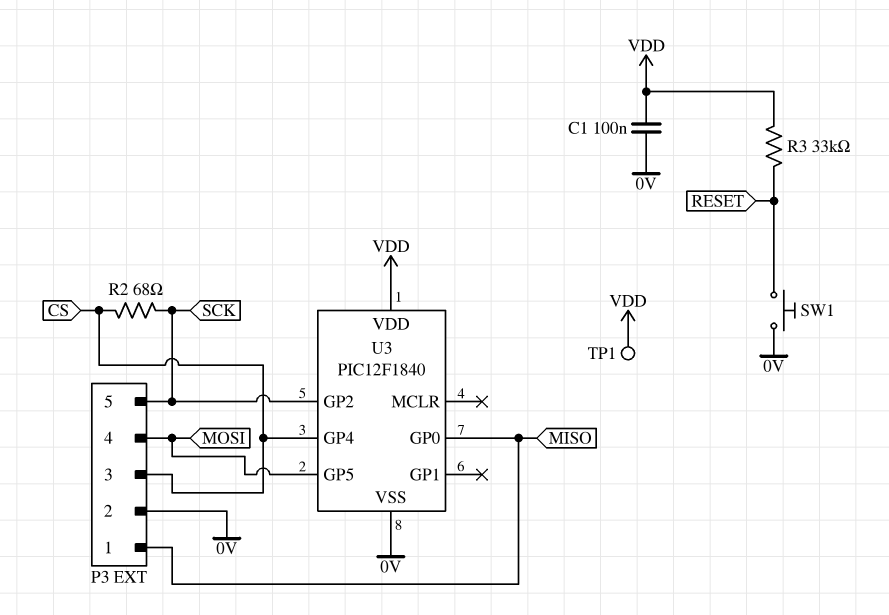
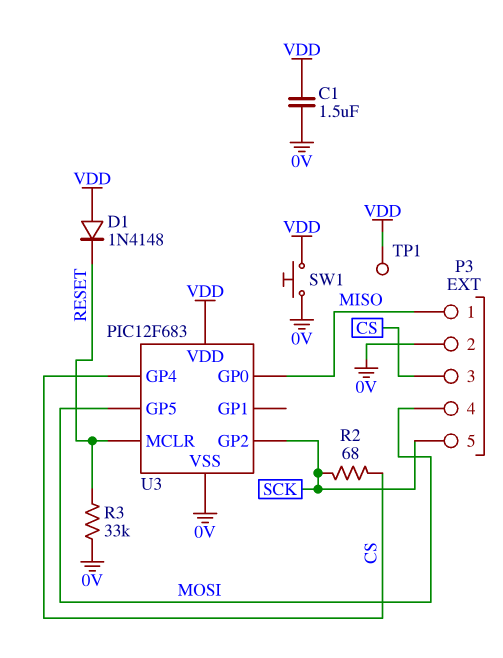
C1: 100nF (0V, VDD) -> 1.5uF (0V, VDD)
D1: none -> diode 1N4148 (A VDD, K RESET)
R3: 33k (RESET, VDD) -> 33k (0V, RESET)
SW1: button (0V, RESET) -> button (0V, VDD)
U3: PIC12F1840 -> PIC12F683
U3 pin MCLR: none -> RESET

